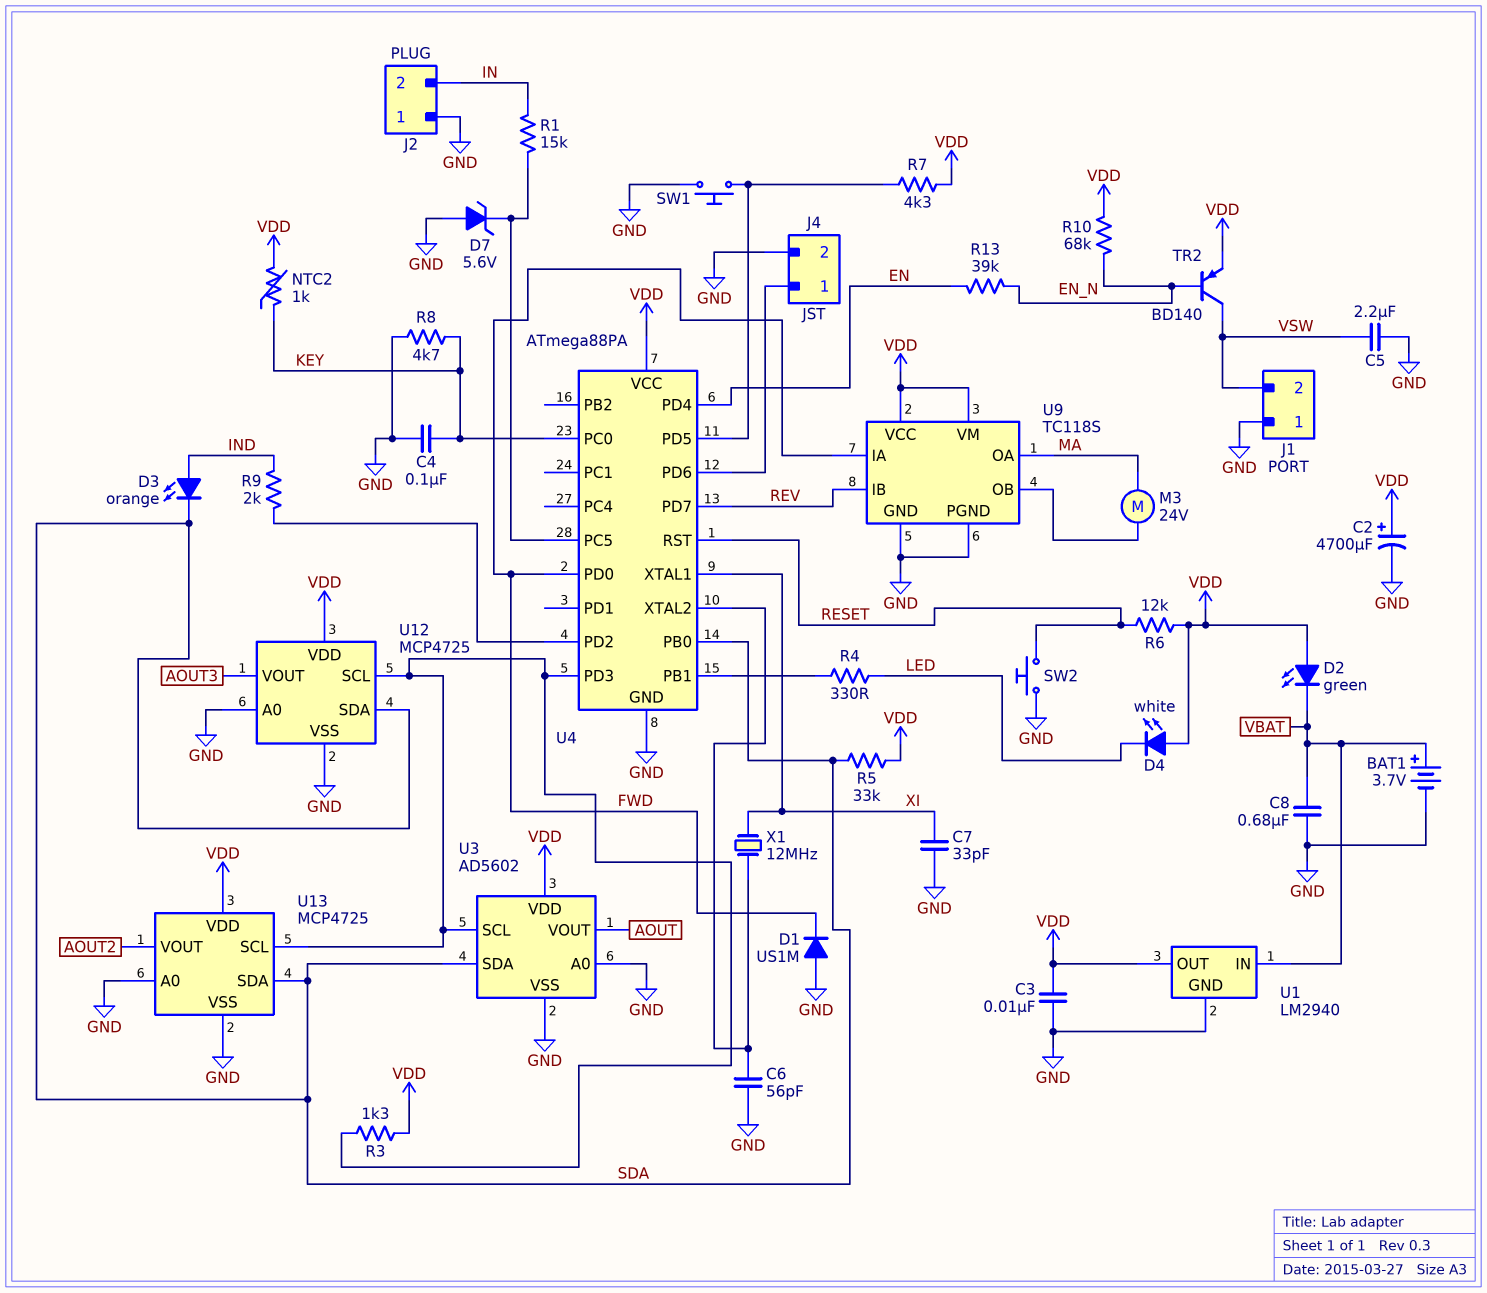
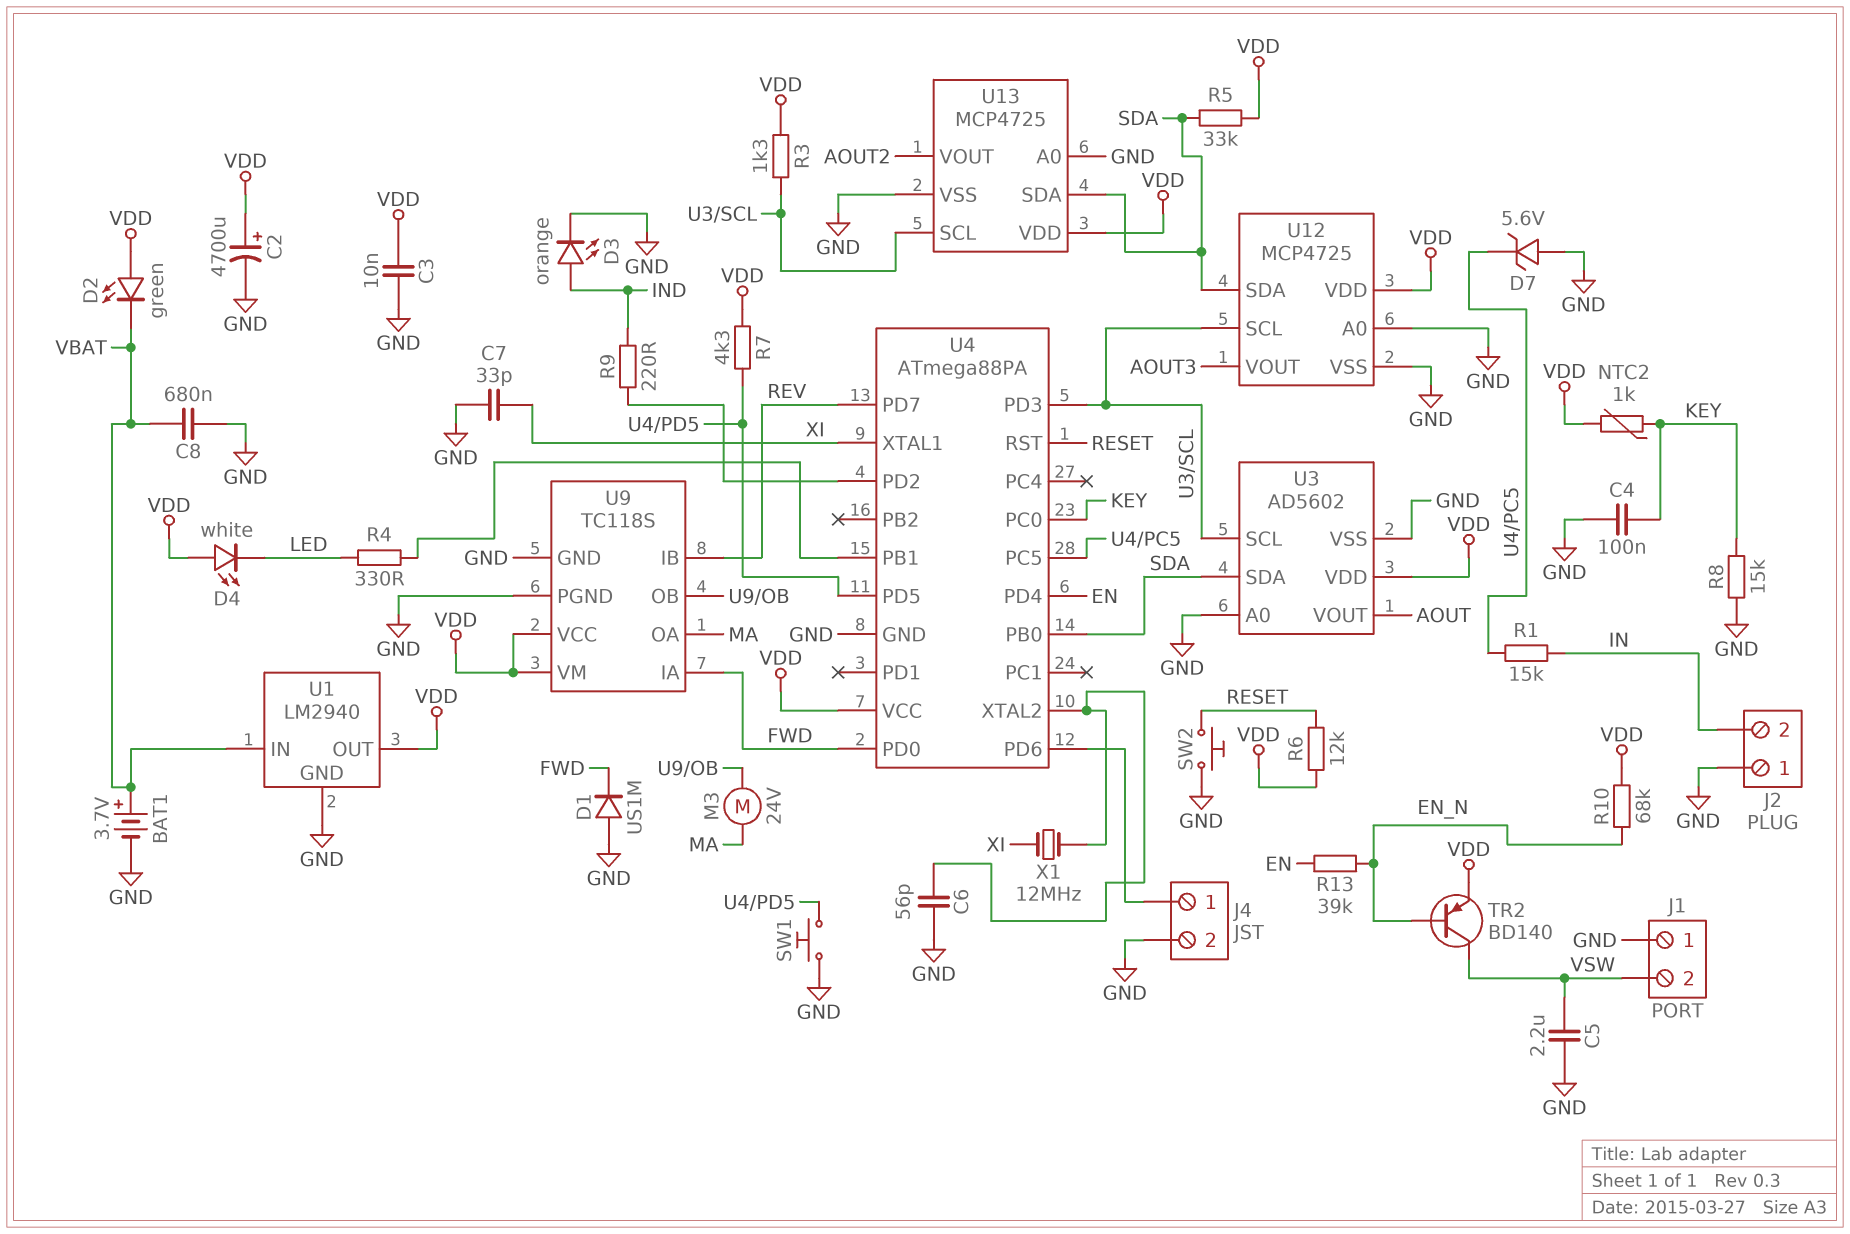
D3: LED orange (A IND, K SDA) -> LED orange (A IND, K GND)
R8: 4.7k (GND, KEY) -> 15k (GND, KEY)
R9: 2k (IND, U4/PD2) -> 220 (IND, U4/PD2)

